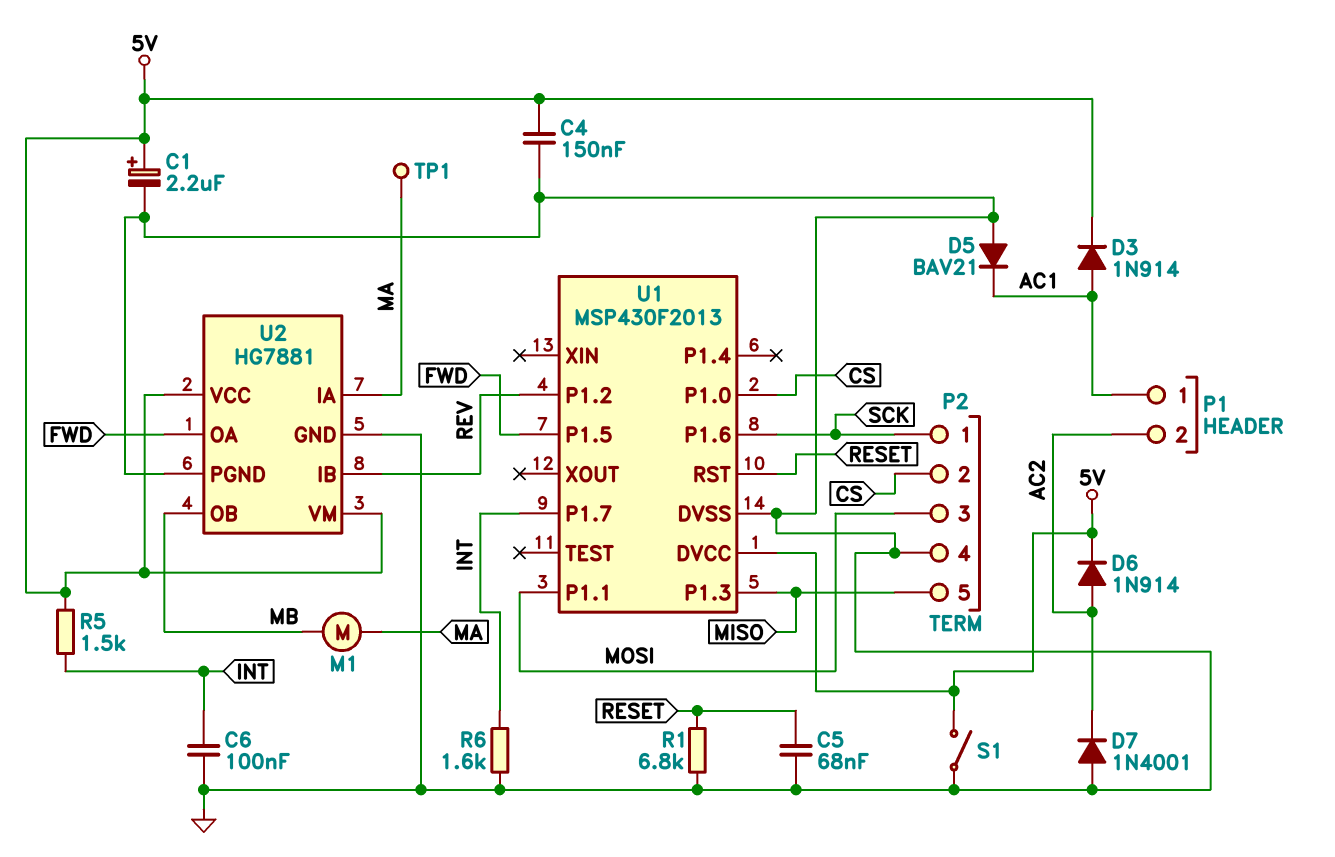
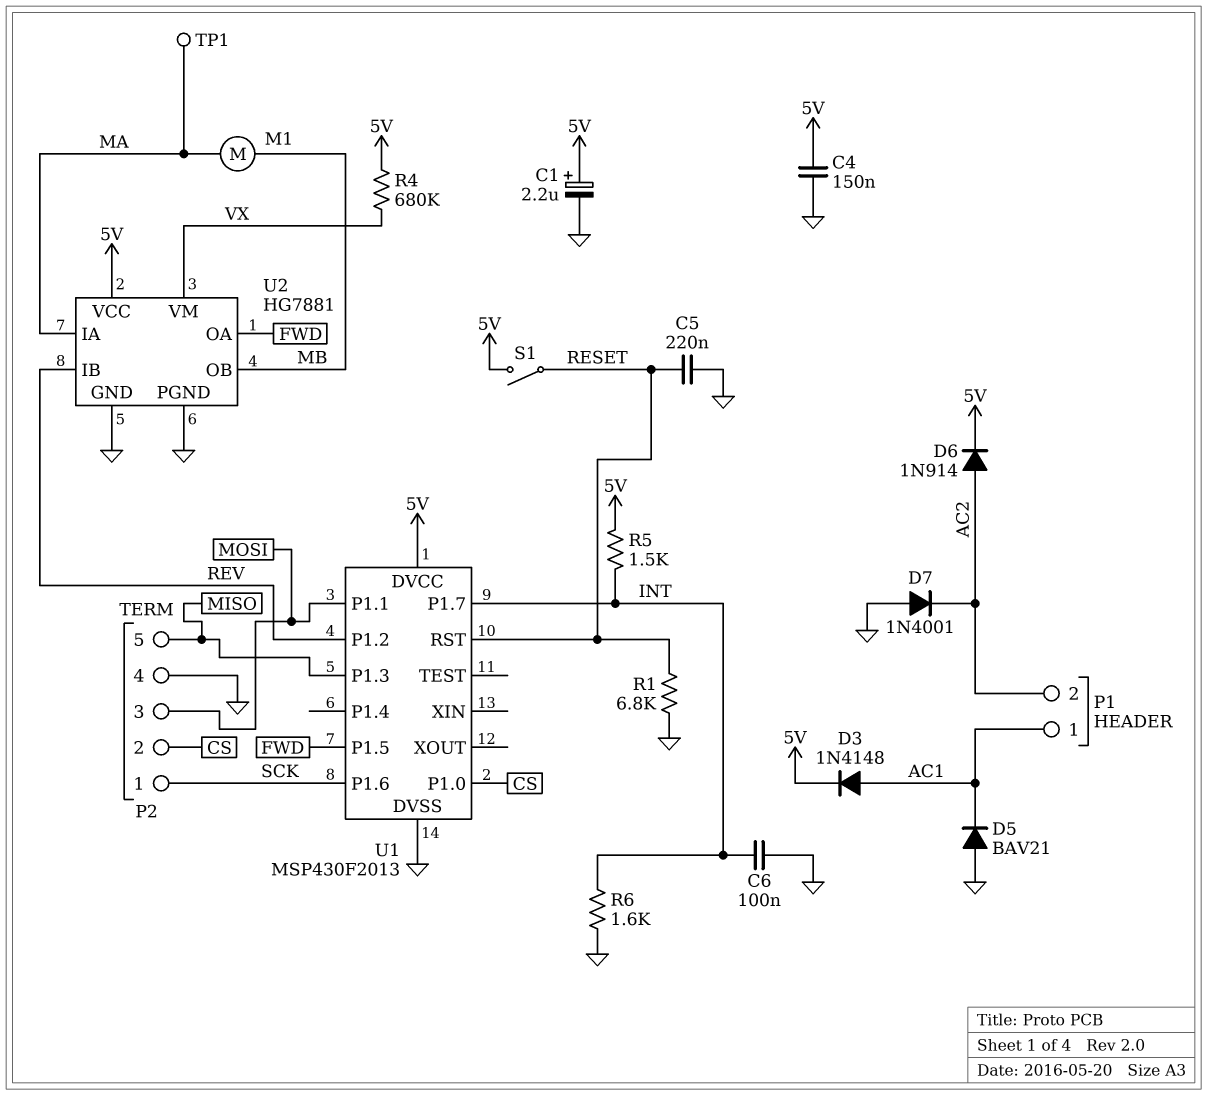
C5: 68nF (GND, RESET) -> 220nF (GND, RESET)
D3: diode 1N914 (A AC1, K 5V) -> diode 1N4148 (A AC1, K 5V)
R4: none -> 680k (5V, VX)
S1: switch (5V, GND) -> switch (5V, RESET)
U2 pin VM: 5V -> VX

